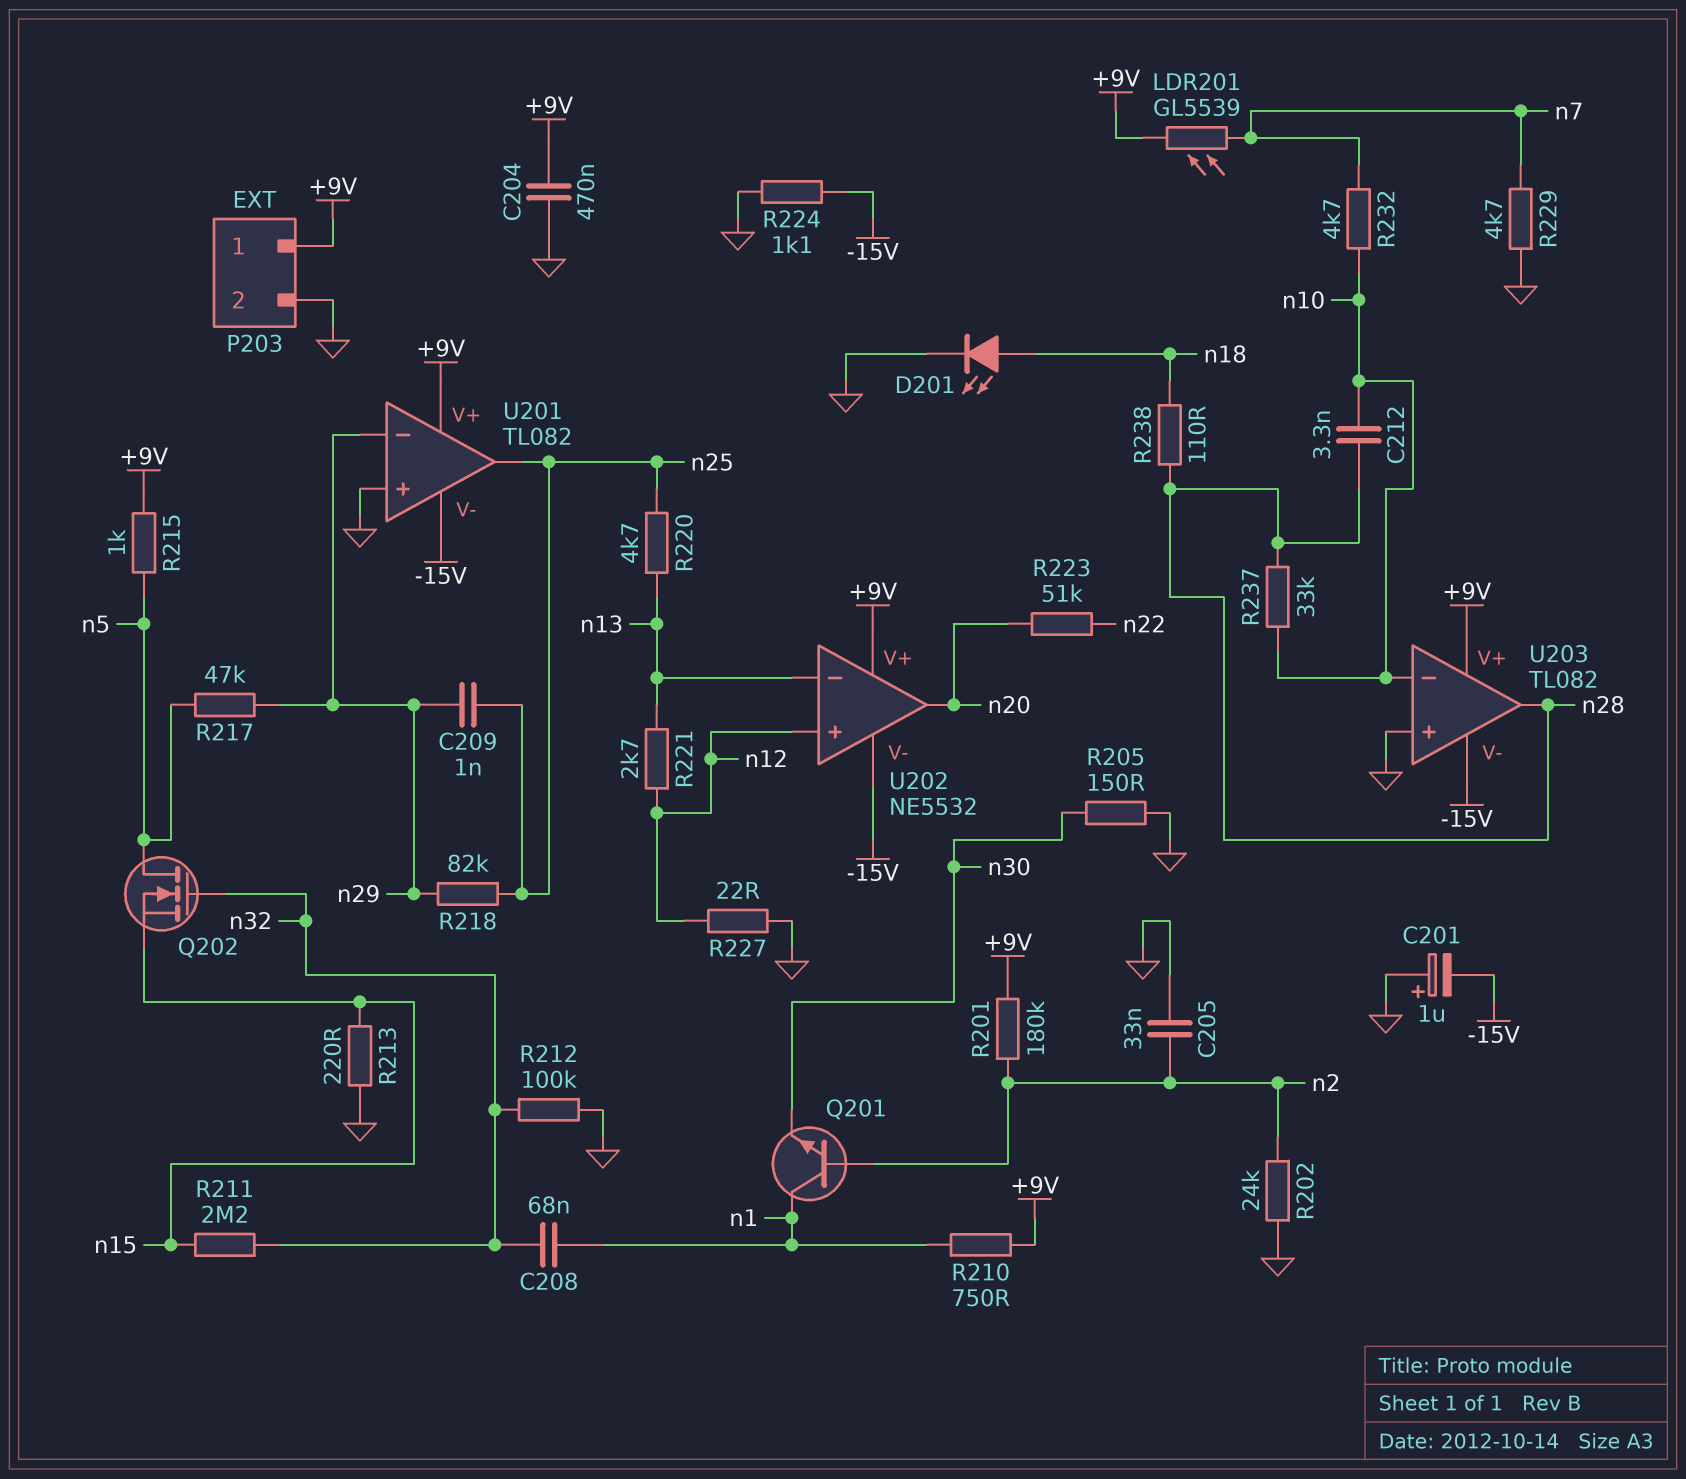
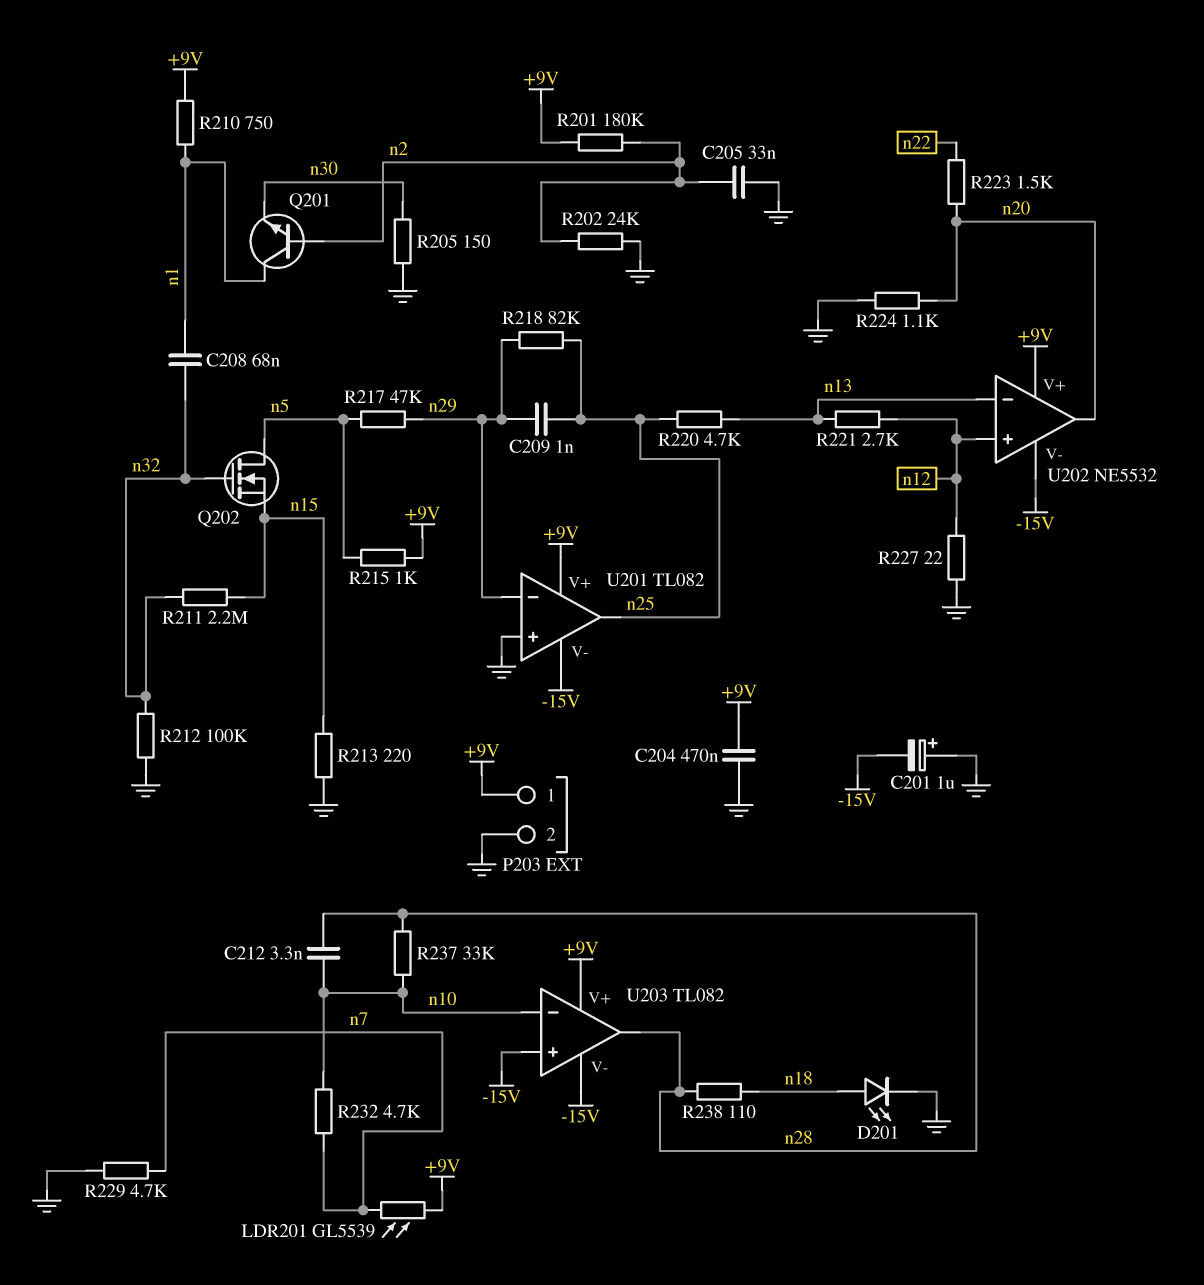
R223: 51k (n20, n22) -> 1.5k (n20, n22)
R224: 1.1k (-15V, GND) -> 1.1k (GND, n20)
U203 pin in+: GND -> -15V

